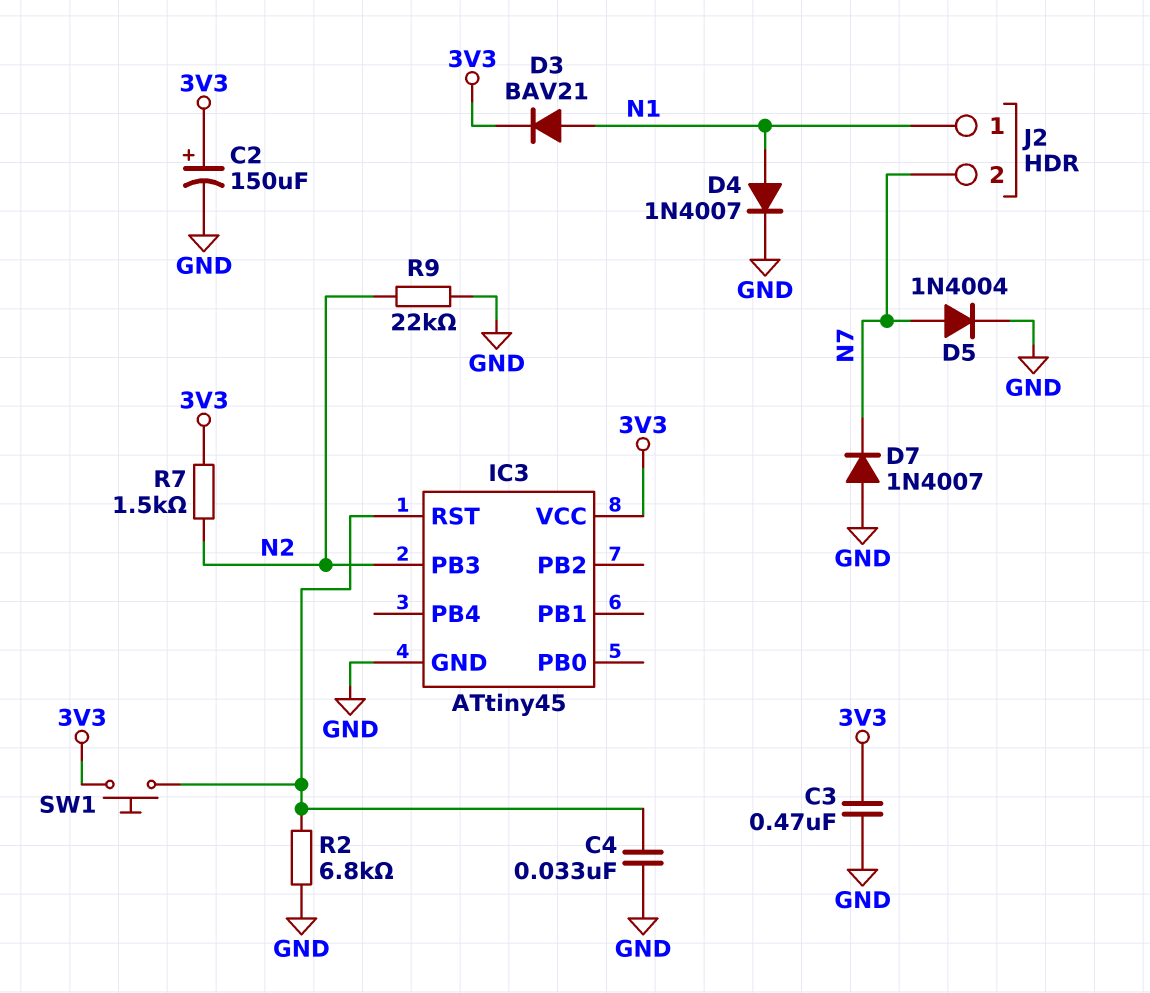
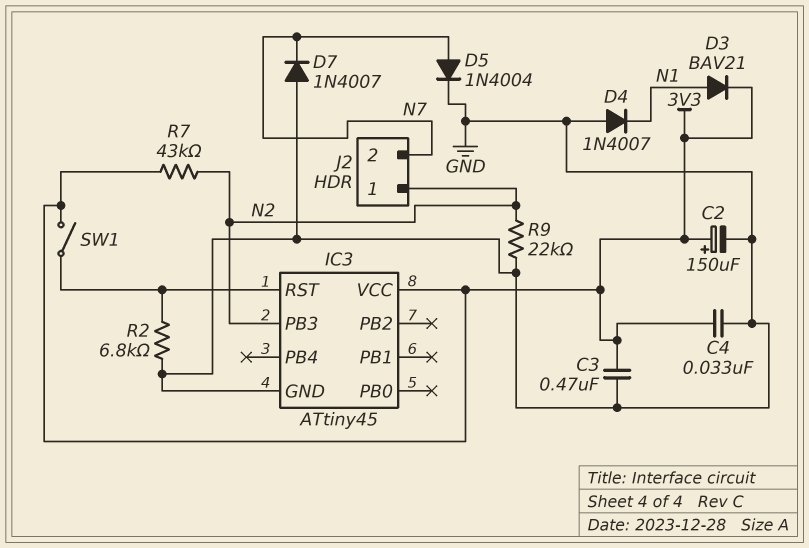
C4: 33nF (GND, IC3/RST) -> 33nF (3V3, GND)
D4: diode 1N4007 (A N1, K GND) -> diode 1N4007 (A GND, K N1)
J2 pin 1: N1 -> N2
R7: 1.5k (3V3, N2) -> 43k (3V3, N2)
SW1: button (3V3, IC3/RST) -> switch (3V3, IC3/RST)

